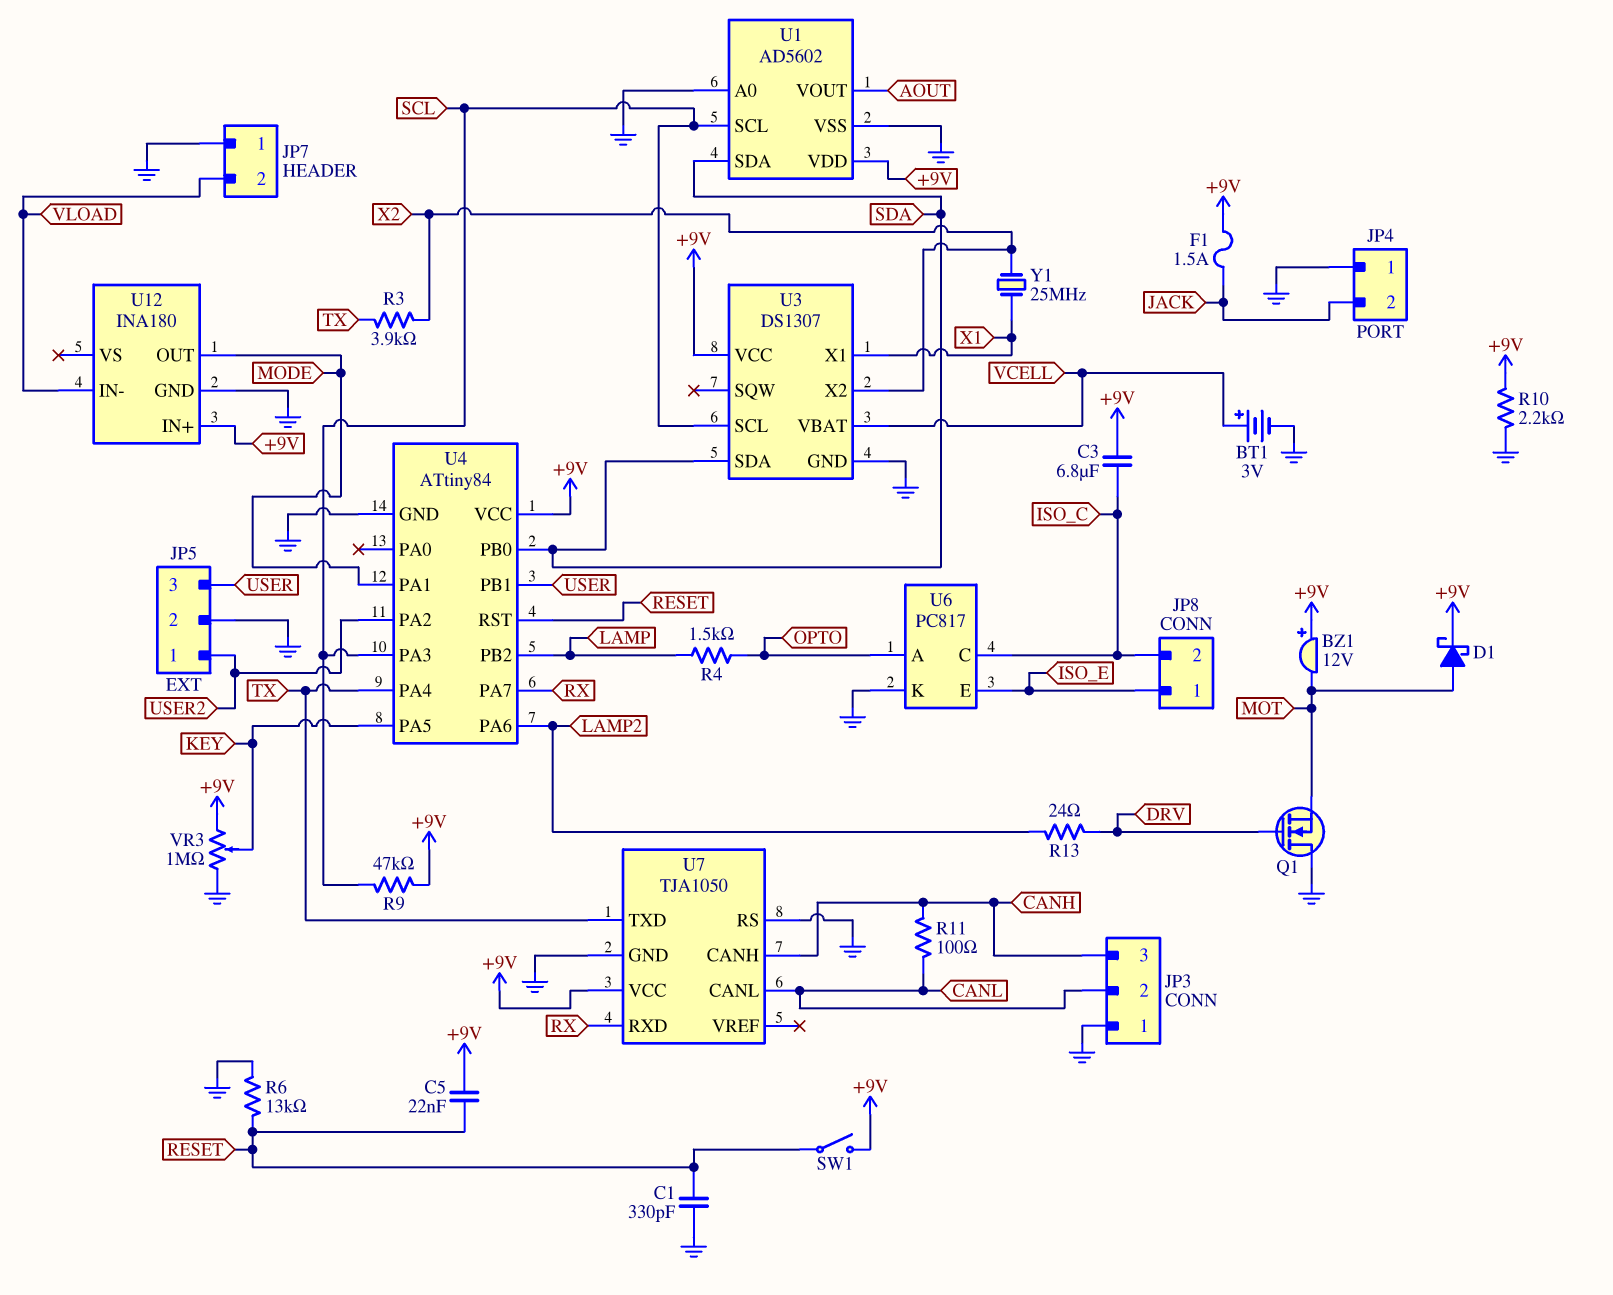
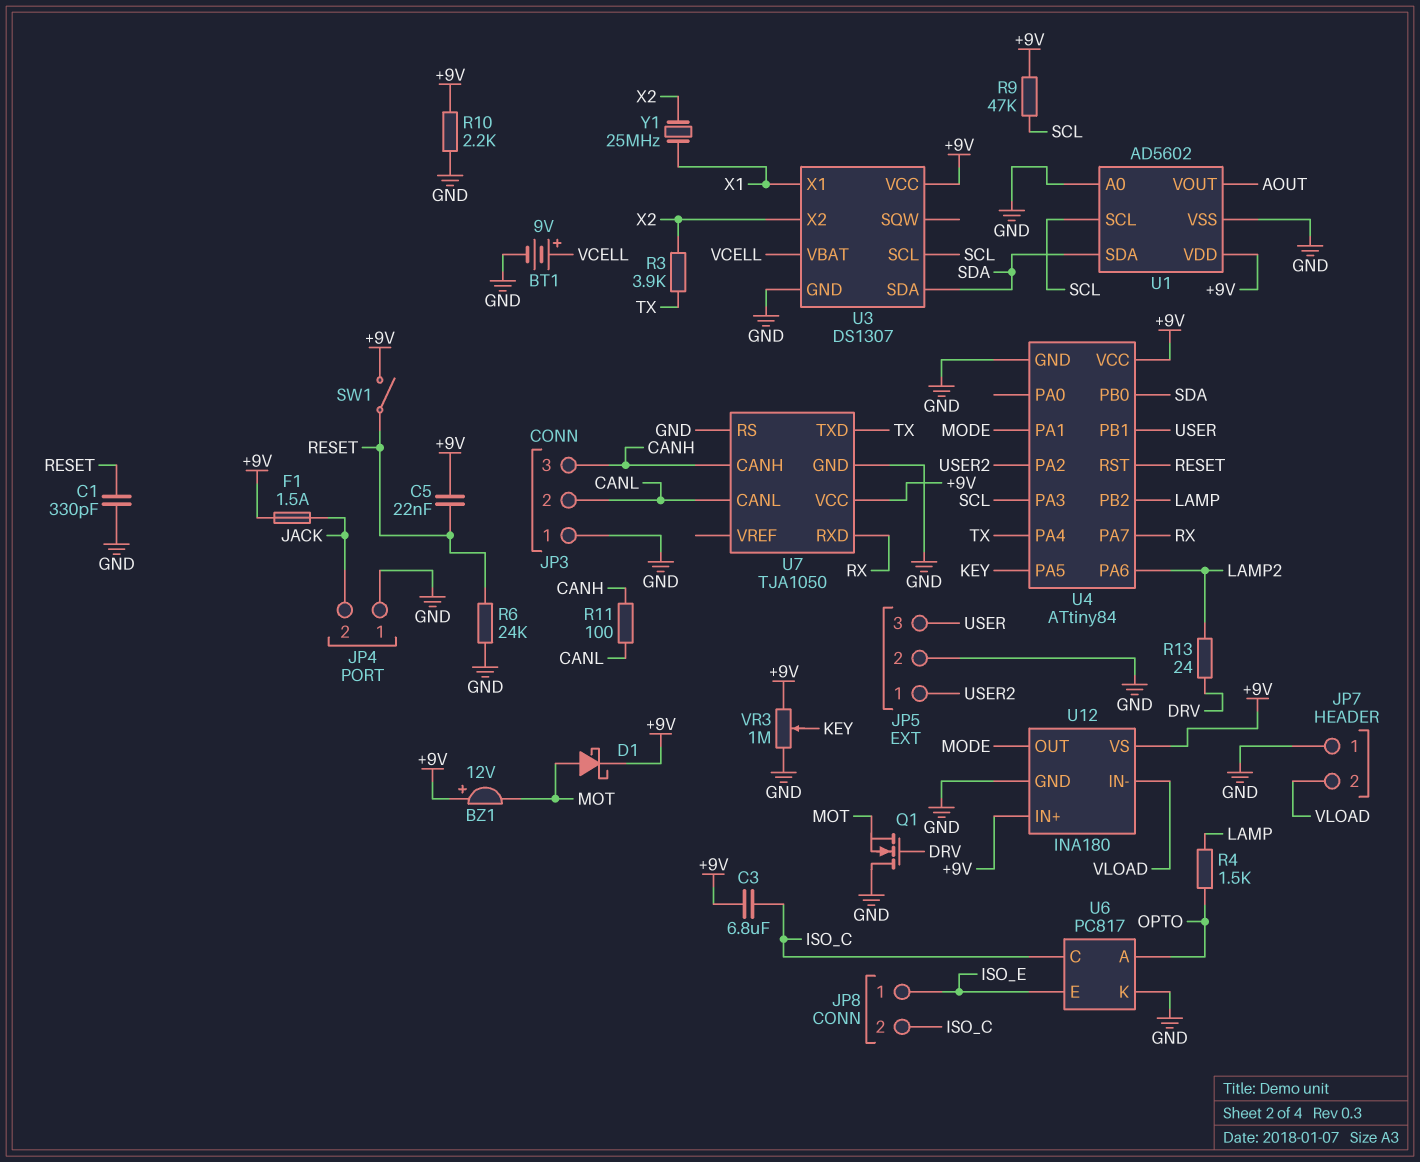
BT1: 3V (plus VCELL, minus GND) -> 9V (plus VCELL, minus GND)
R6: 13k (GND, RESET) -> 24k (GND, RESET)
U12 pin VS: none -> +9V

